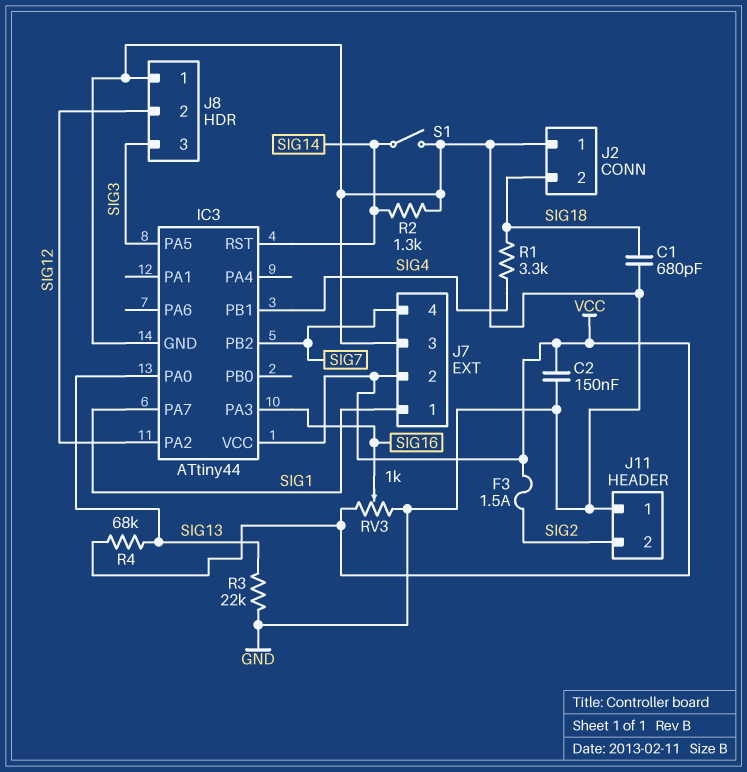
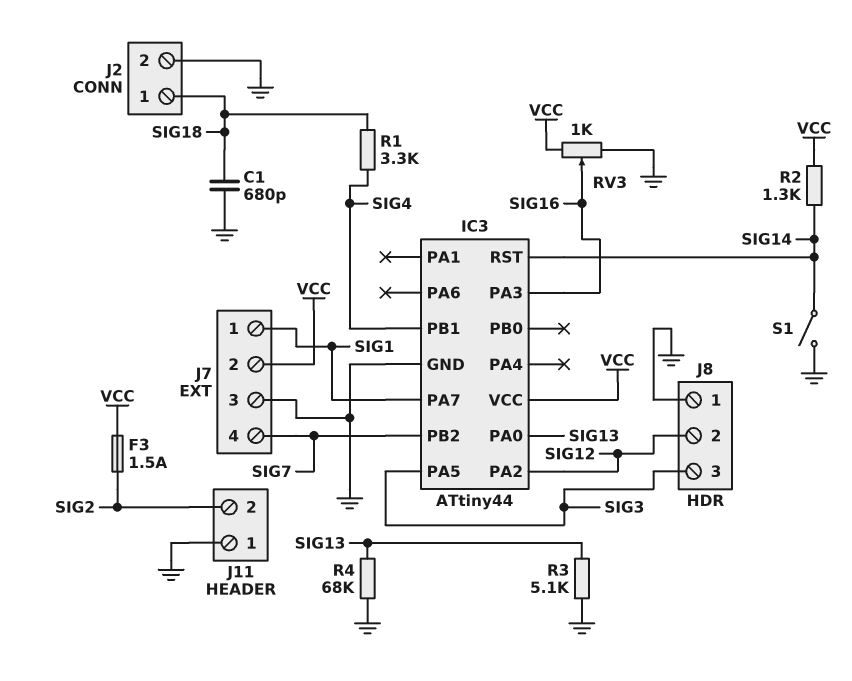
C2: 150nF (GND, VCC) -> none
J2 pin 1: GND -> SIG18
J2 pin 2: SIG18 -> GND
R2: 1.3k (GND, SIG14) -> 1.3k (SIG14, VCC)
R3: 22k (GND, SIG13) -> 5.1k (GND, SIG13)
R4: 68k (SIG13, VCC) -> 68k (GND, SIG13)

